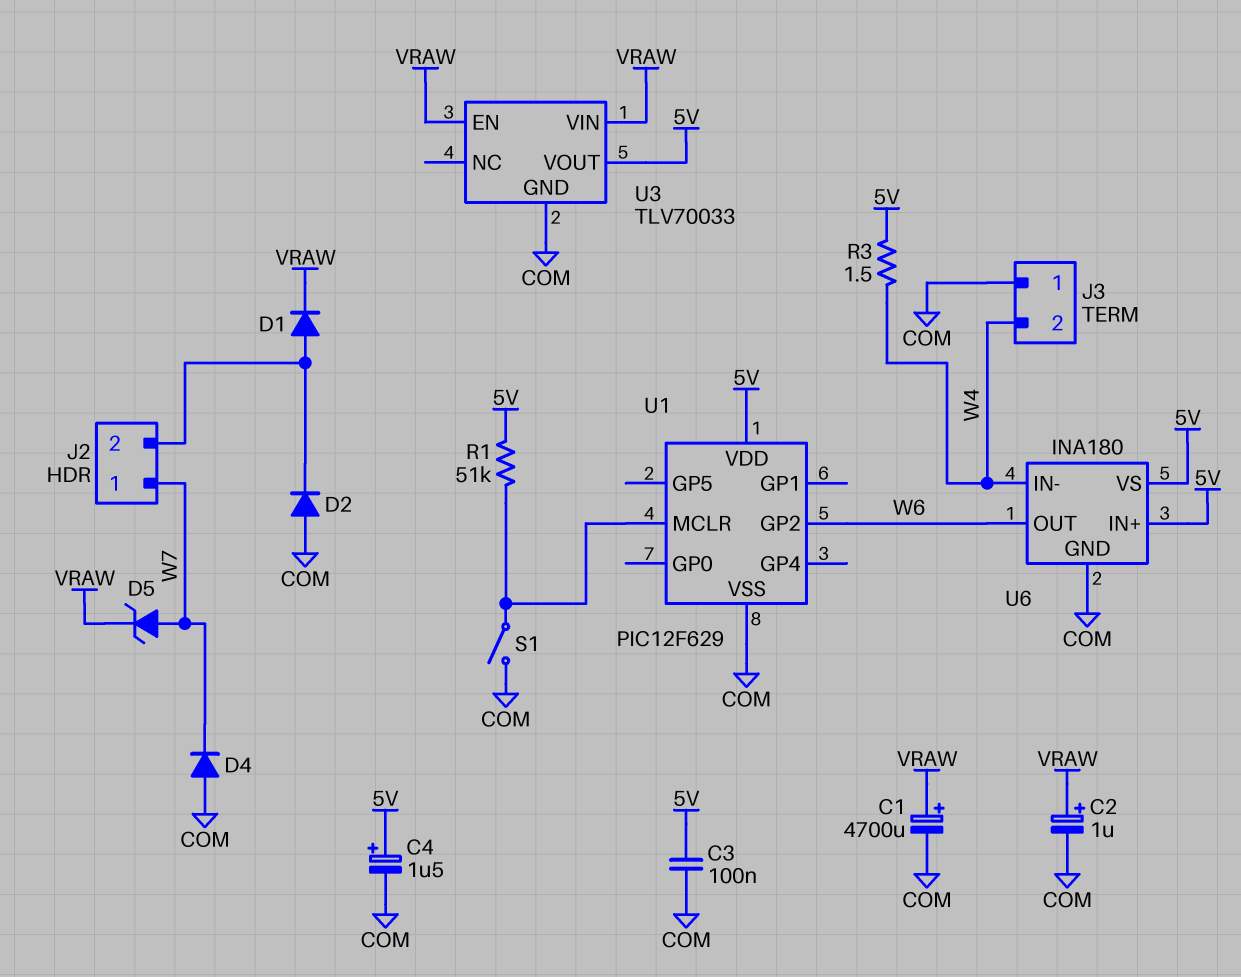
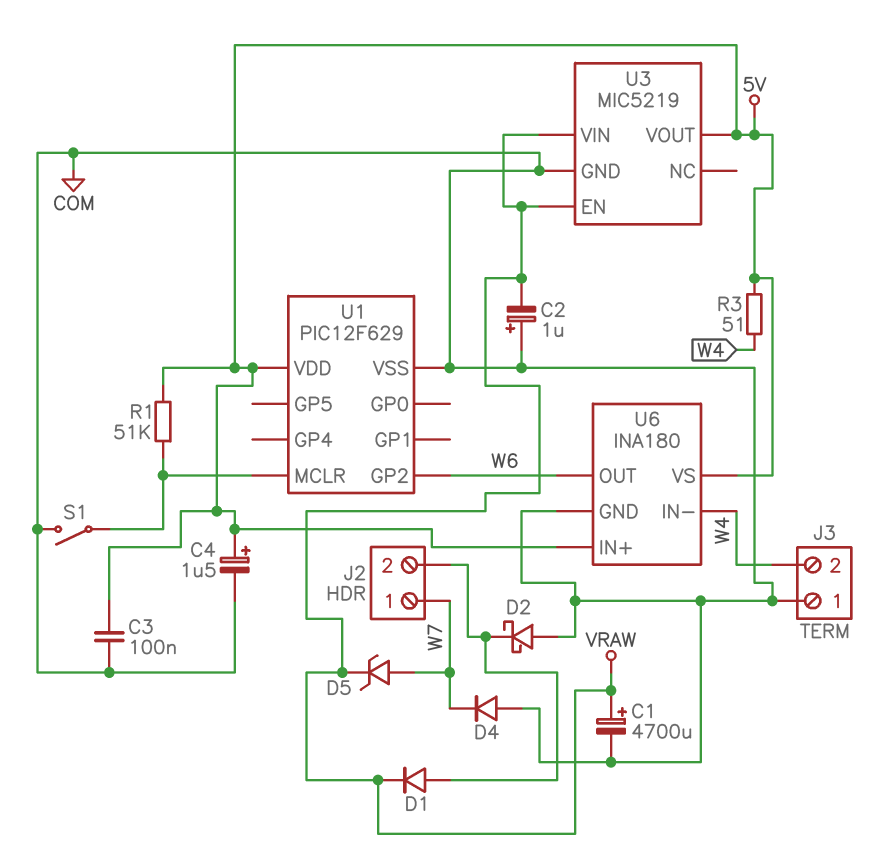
C2: 1uF (plus VRAW, minus COM) -> 1uF (plus COM, minus VRAW)
D2: diode (A COM, K J2/2) -> schottky (A COM, K J2/2)
R3: 1.5 (5V, W4) -> 51 (5V, W4)
U3: TLV70033 -> MIC5219

